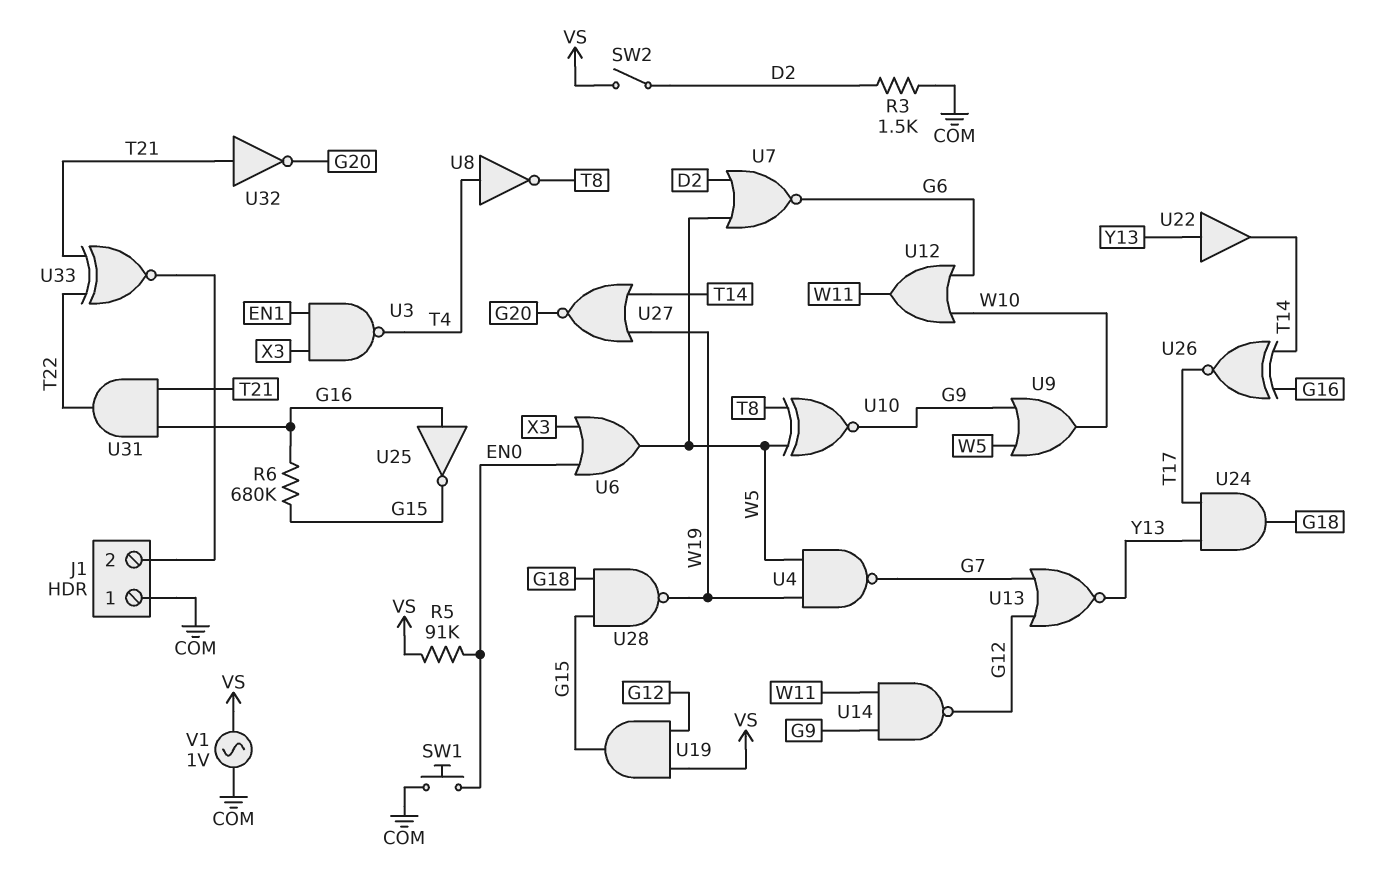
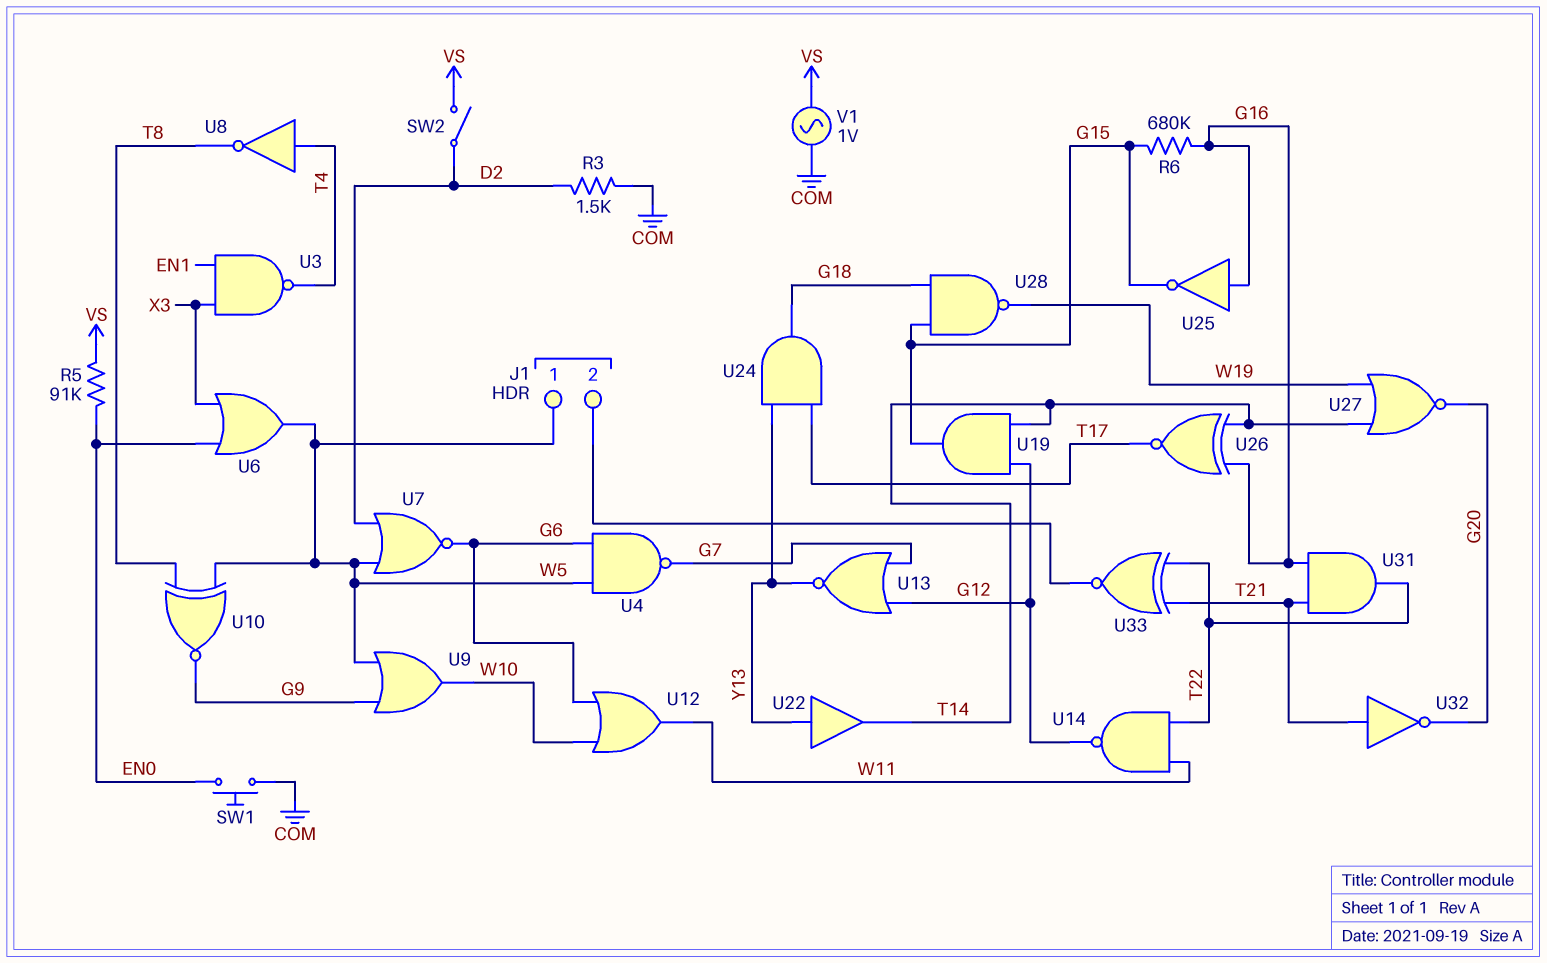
J1 pin 1: COM -> W5
U4: NAND (in W5, in W19, out G7) -> NAND (in G6, in W5, out G7)
U14: NAND (in G9, in W11, out G12) -> NAND (in T22, in W11, out G12)
U19: AND (in G12, in VS, out G15) -> AND (in G12, in T14, out G15)

